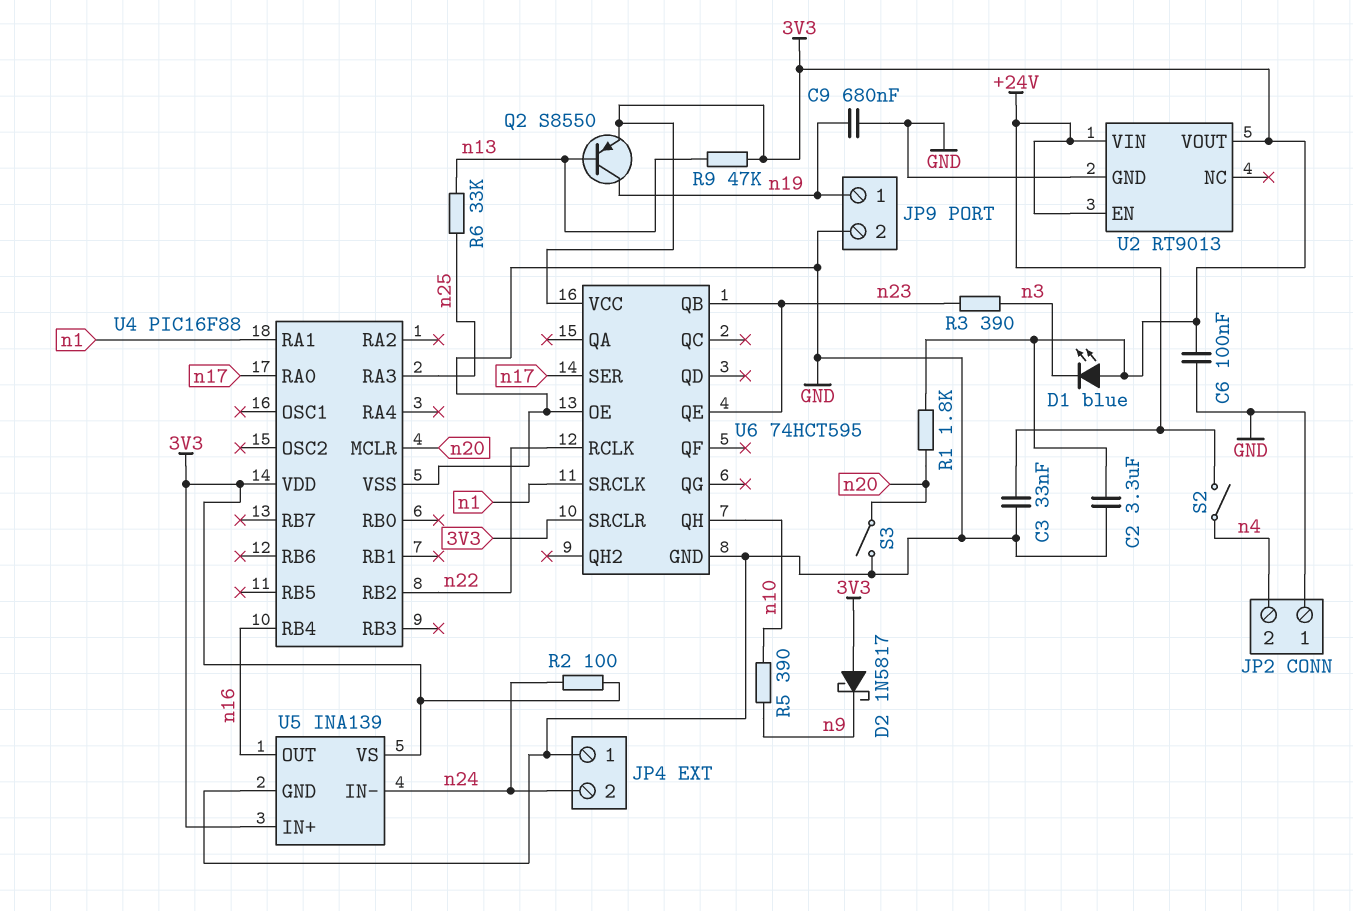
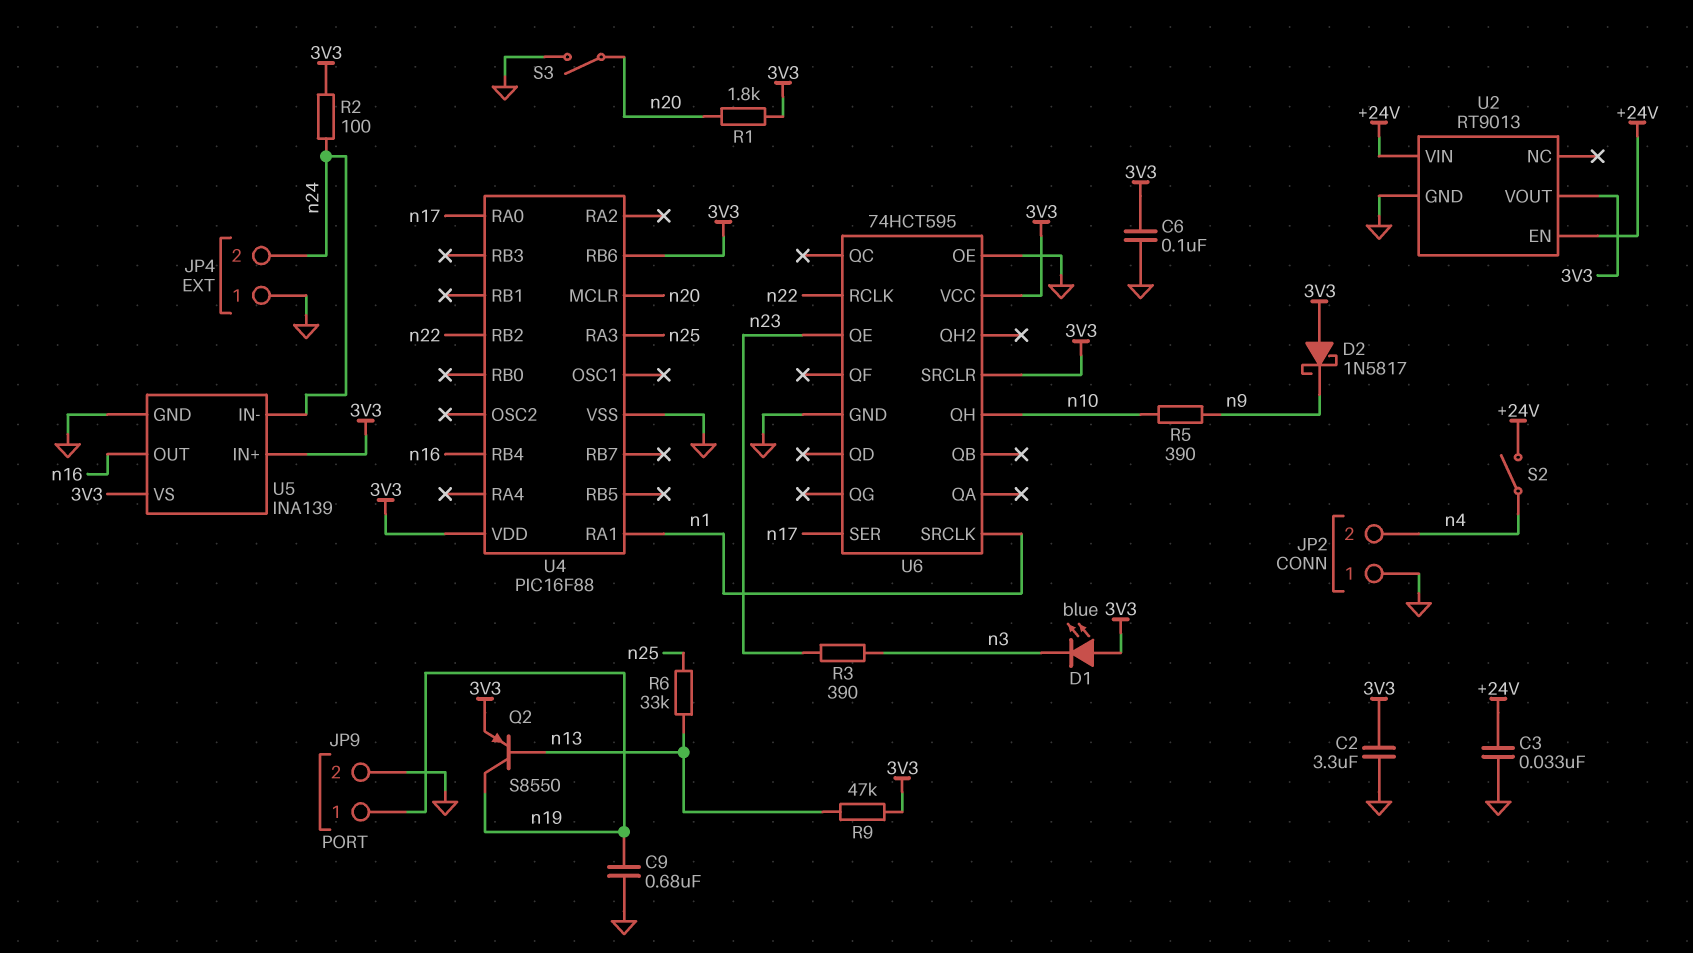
U4 pin RB6: none -> 3V3
U6 pin QB: n23 -> none

